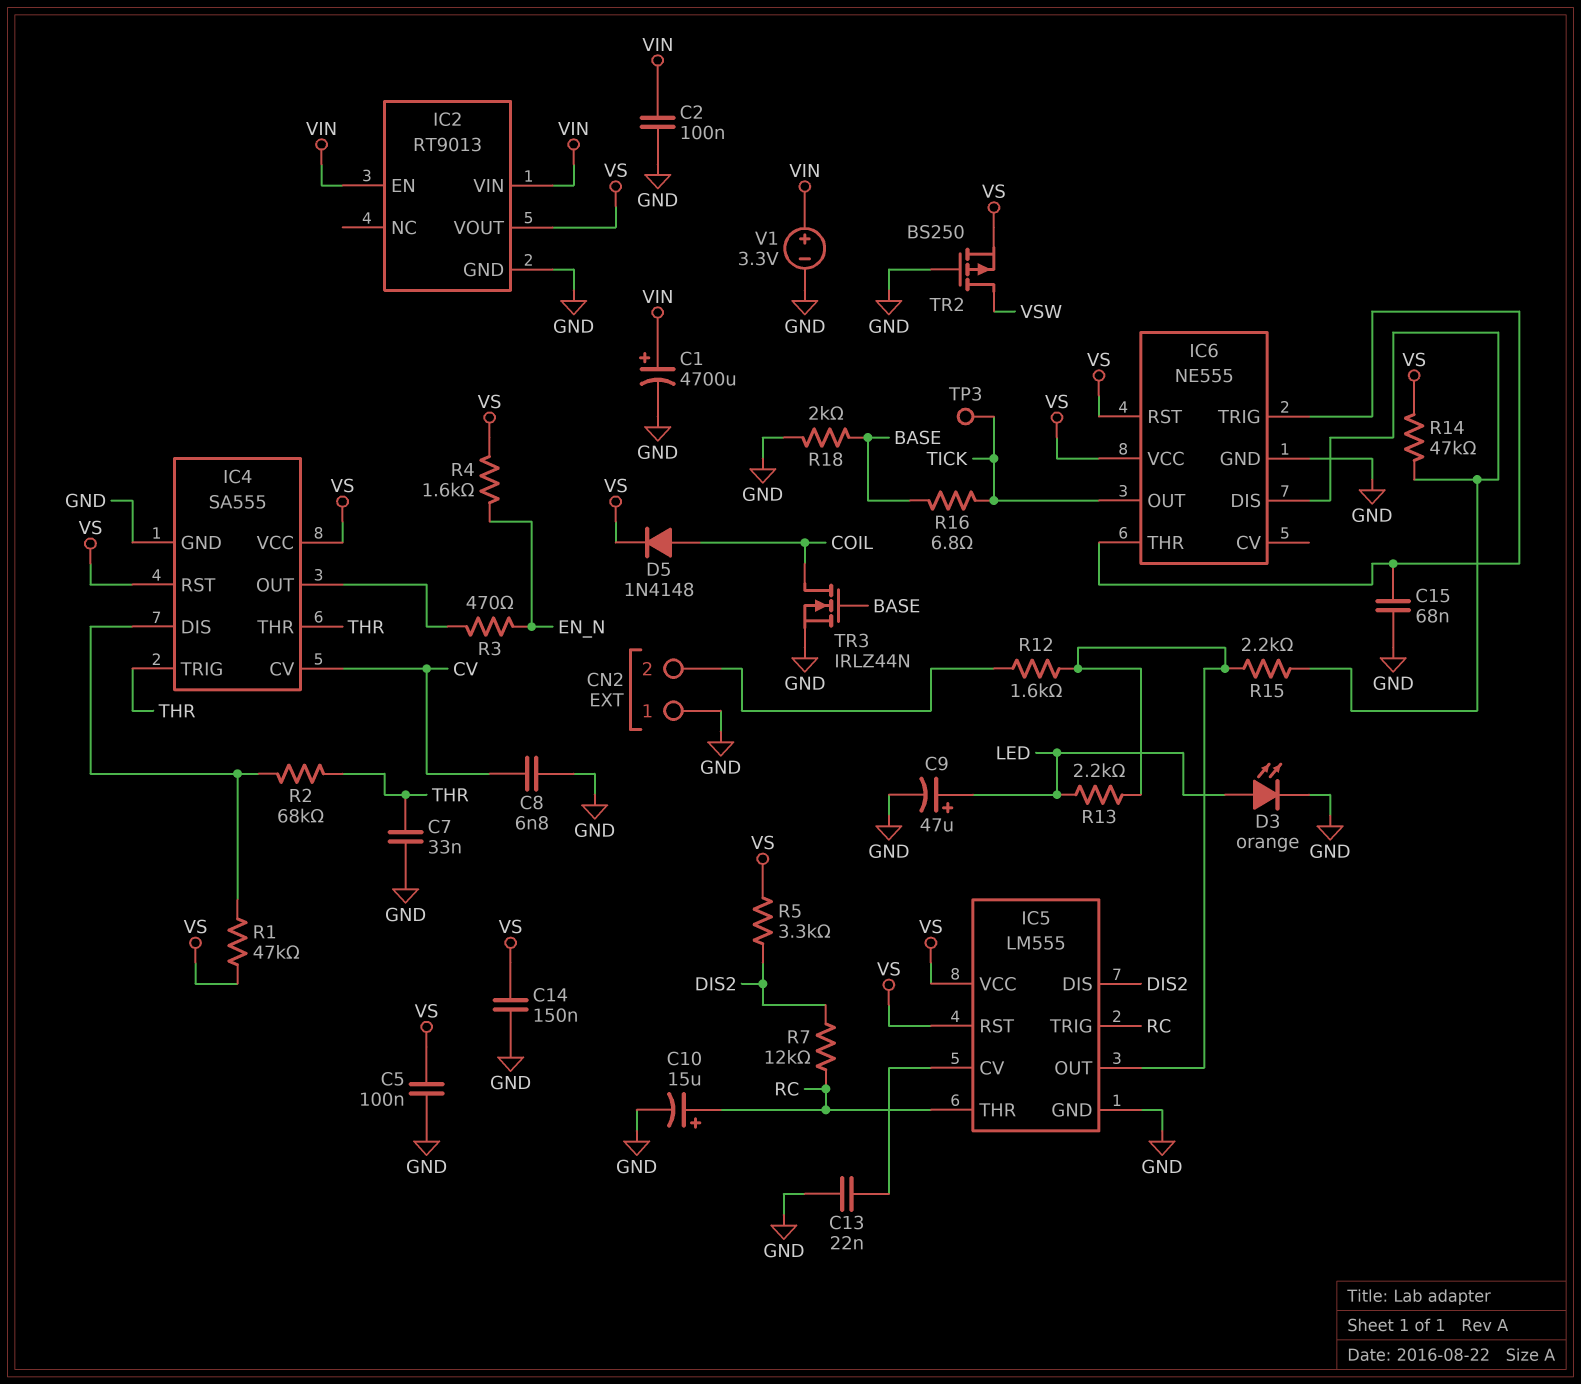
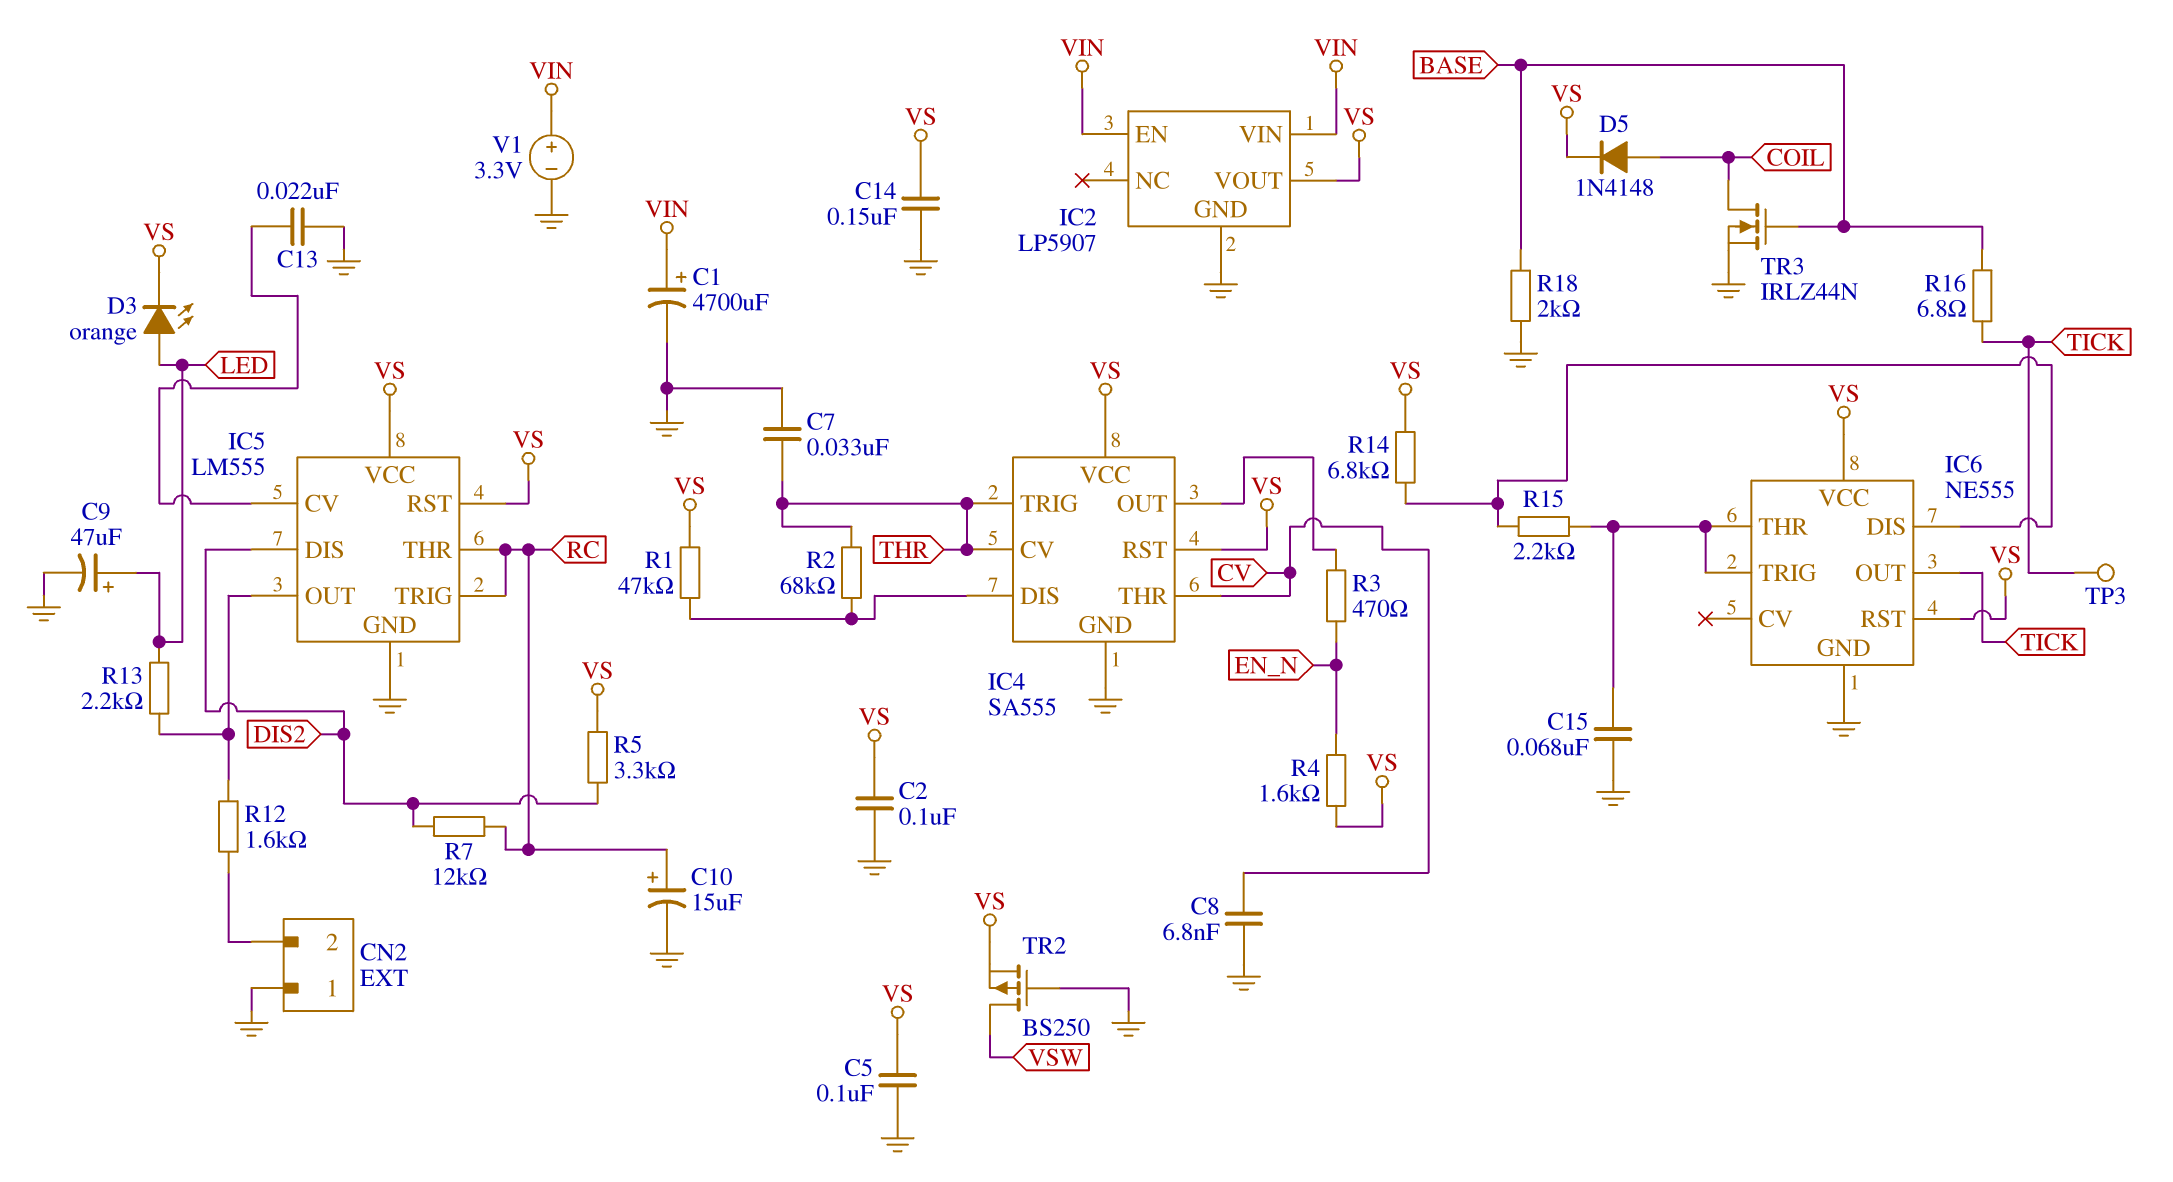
C2: 100nF (GND, VIN) -> 100nF (GND, VS)
D3: LED orange (A LED, K GND) -> LED orange (A LED, K VS)
IC2: RT9013 -> LP5907
IC4 pin CV: CV -> THR
IC4 pin THR: THR -> CV
R14: 47k (IC6/DIS, VS) -> 6.8k (IC6/DIS, VS)
R15: 2.2k (IC5/OUT, IC6/DIS) -> 2.2k (IC6/DIS, IC6/THR)

